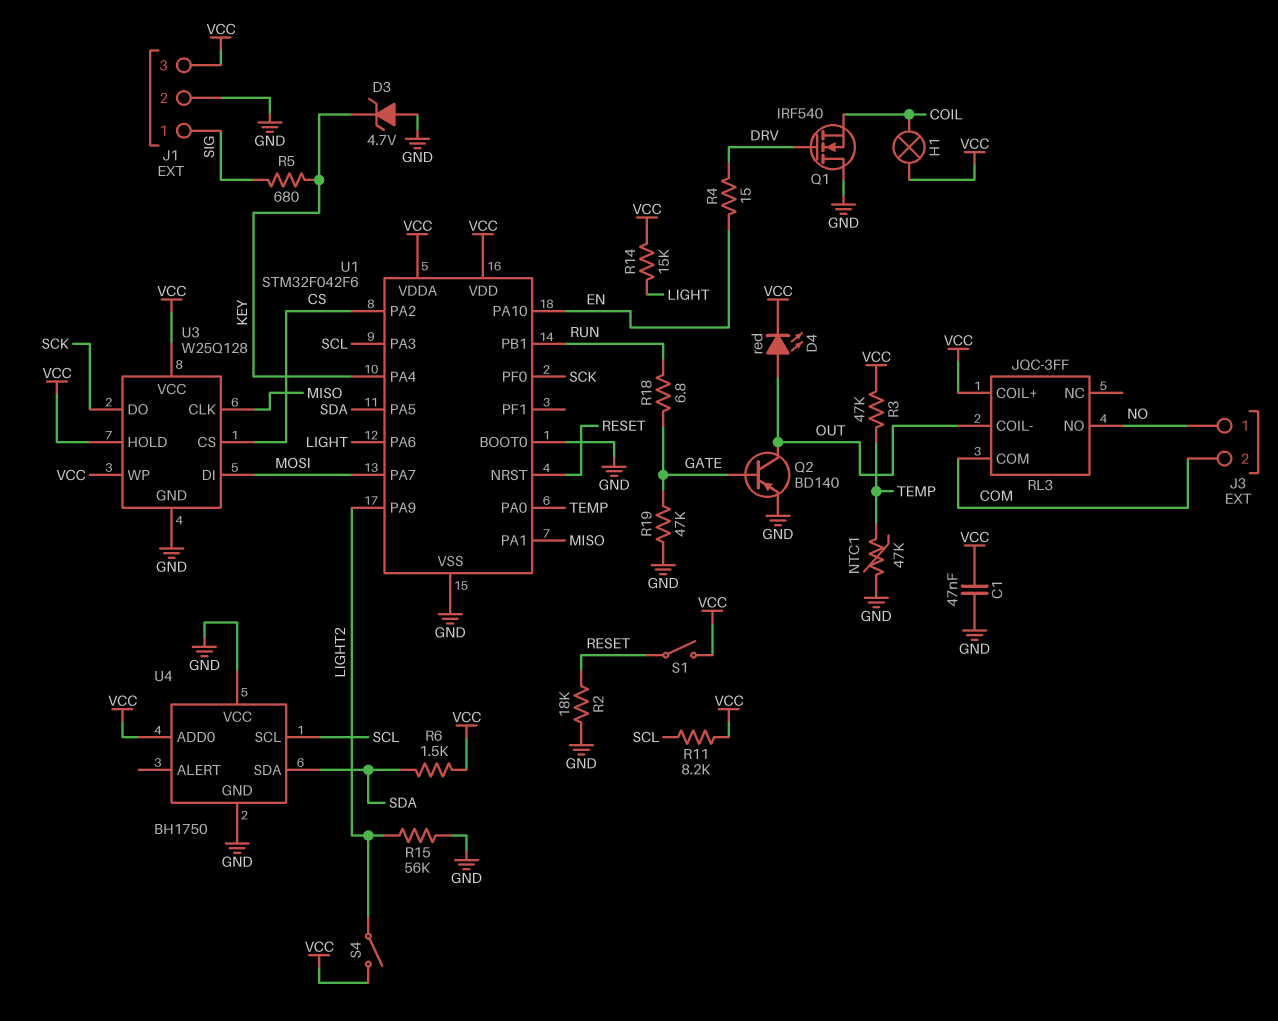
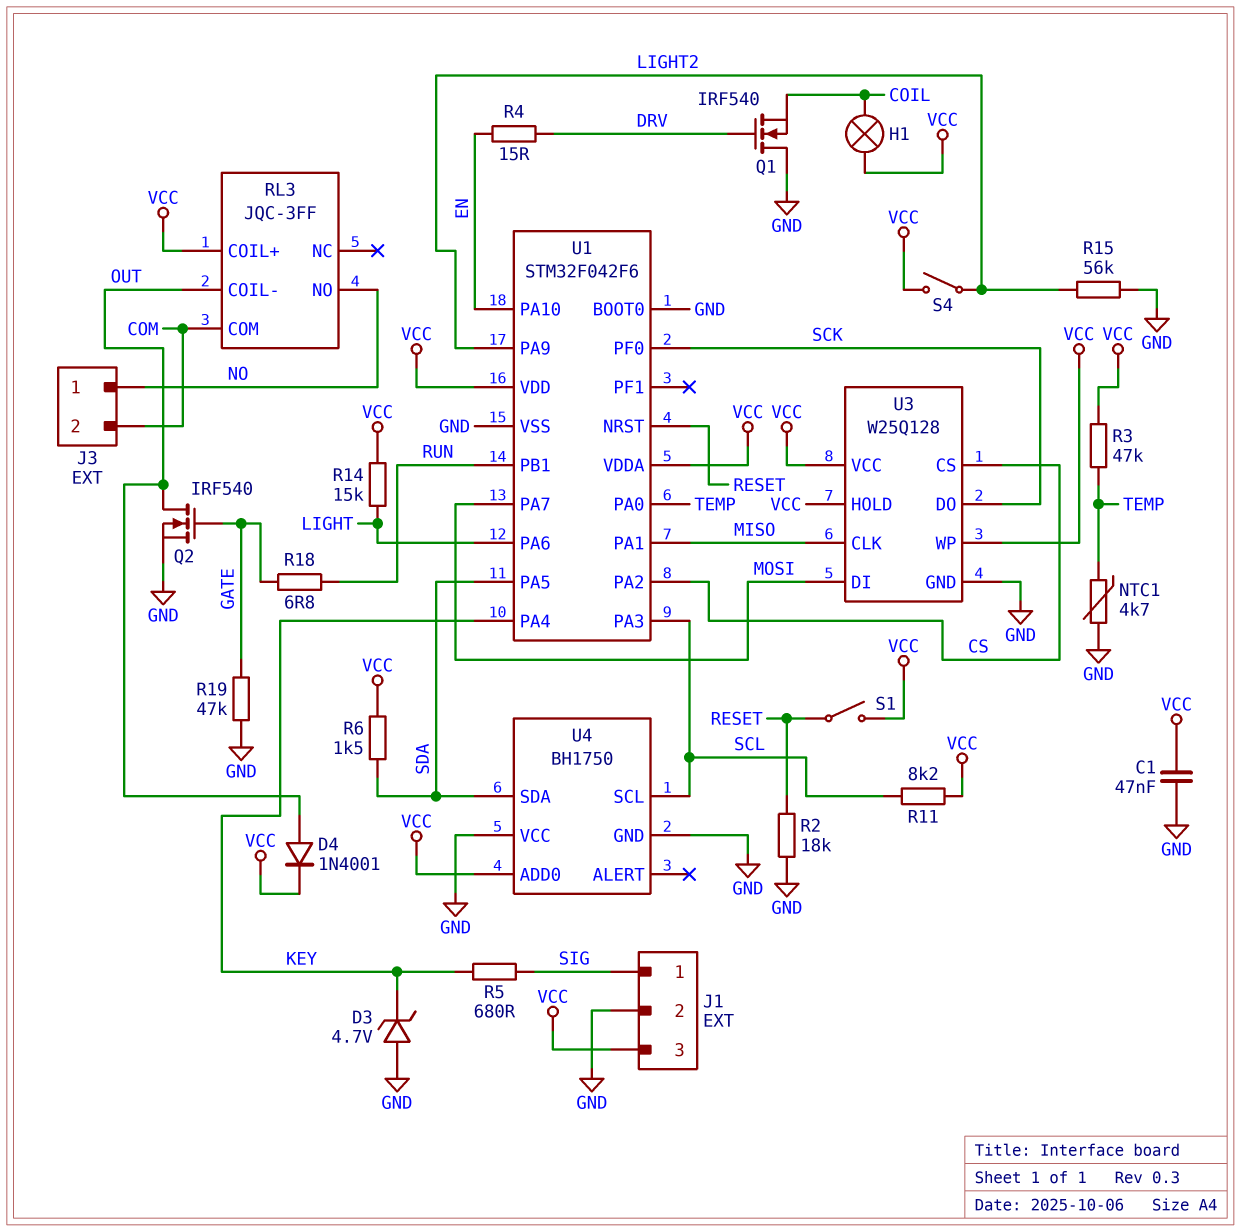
D4: LED red (A OUT, K VCC) -> diode 1N4001 (A OUT, K VCC)
NTC1: 47k (GND, TEMP) -> 4.7k (GND, TEMP)
Q2: PNP BD140 (B GATE, C OUT, E GND) -> NMOS IRF540 (G GATE, D OUT, S GND)

